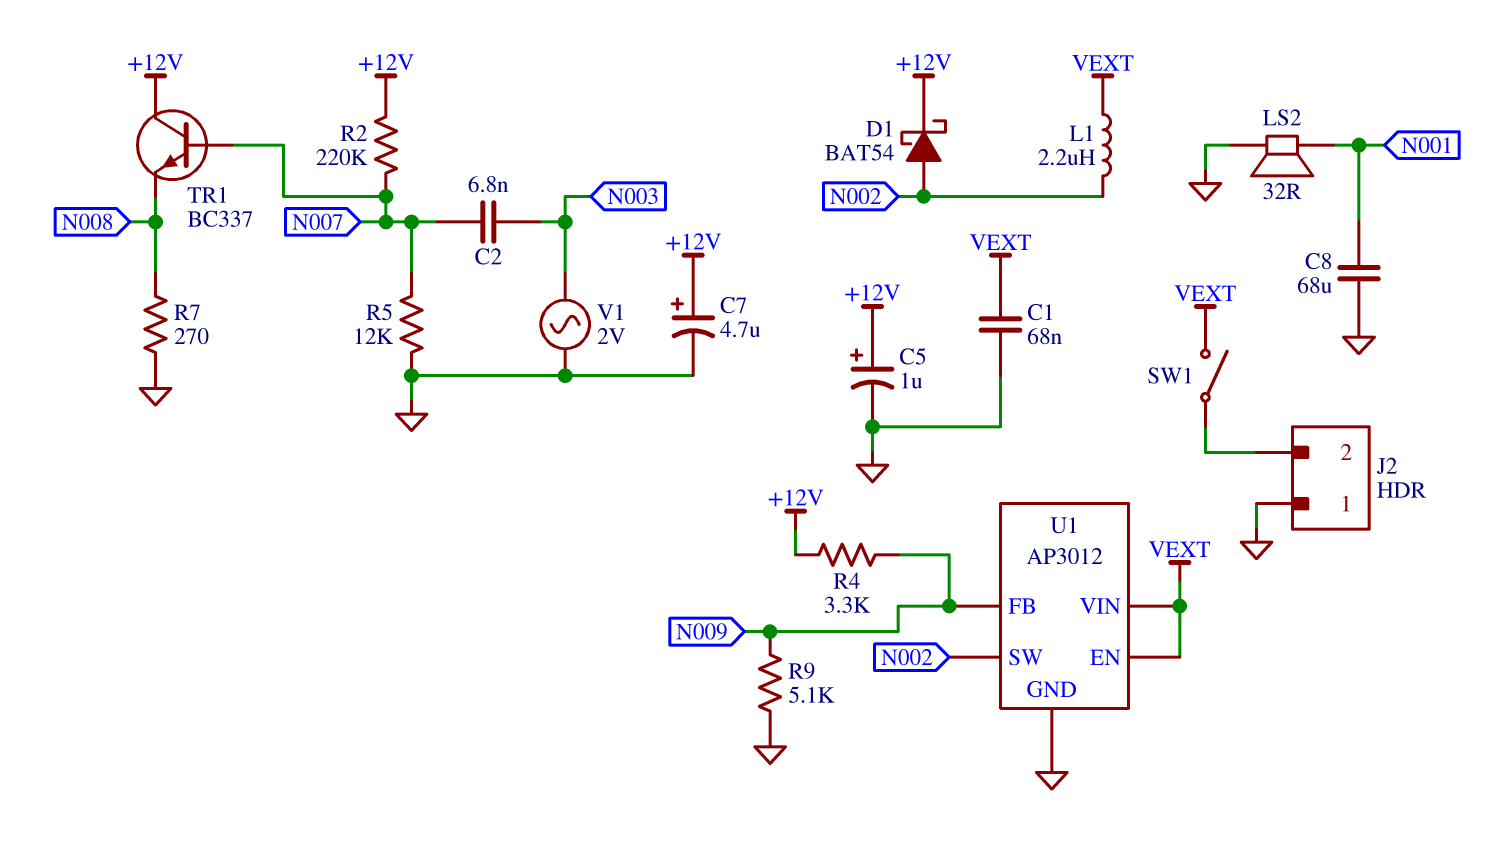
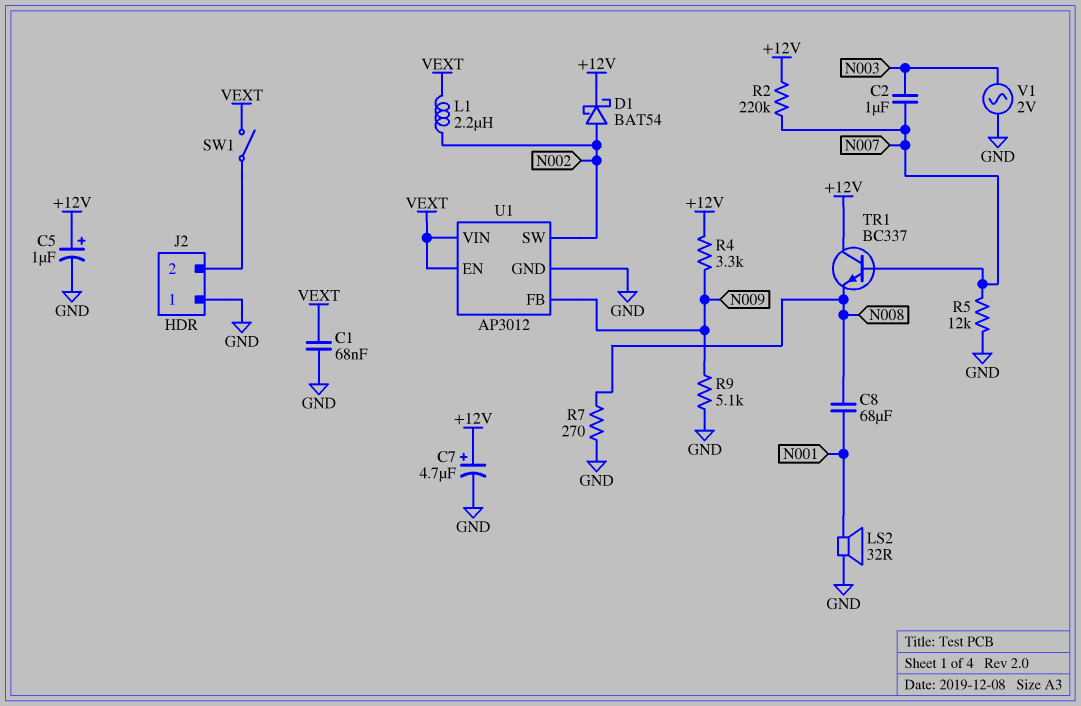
C2: 6.8nF (N003, N007) -> 1uF (N003, N007)
C8: 68uF (GND, N001) -> 68uF (N001, N008)

